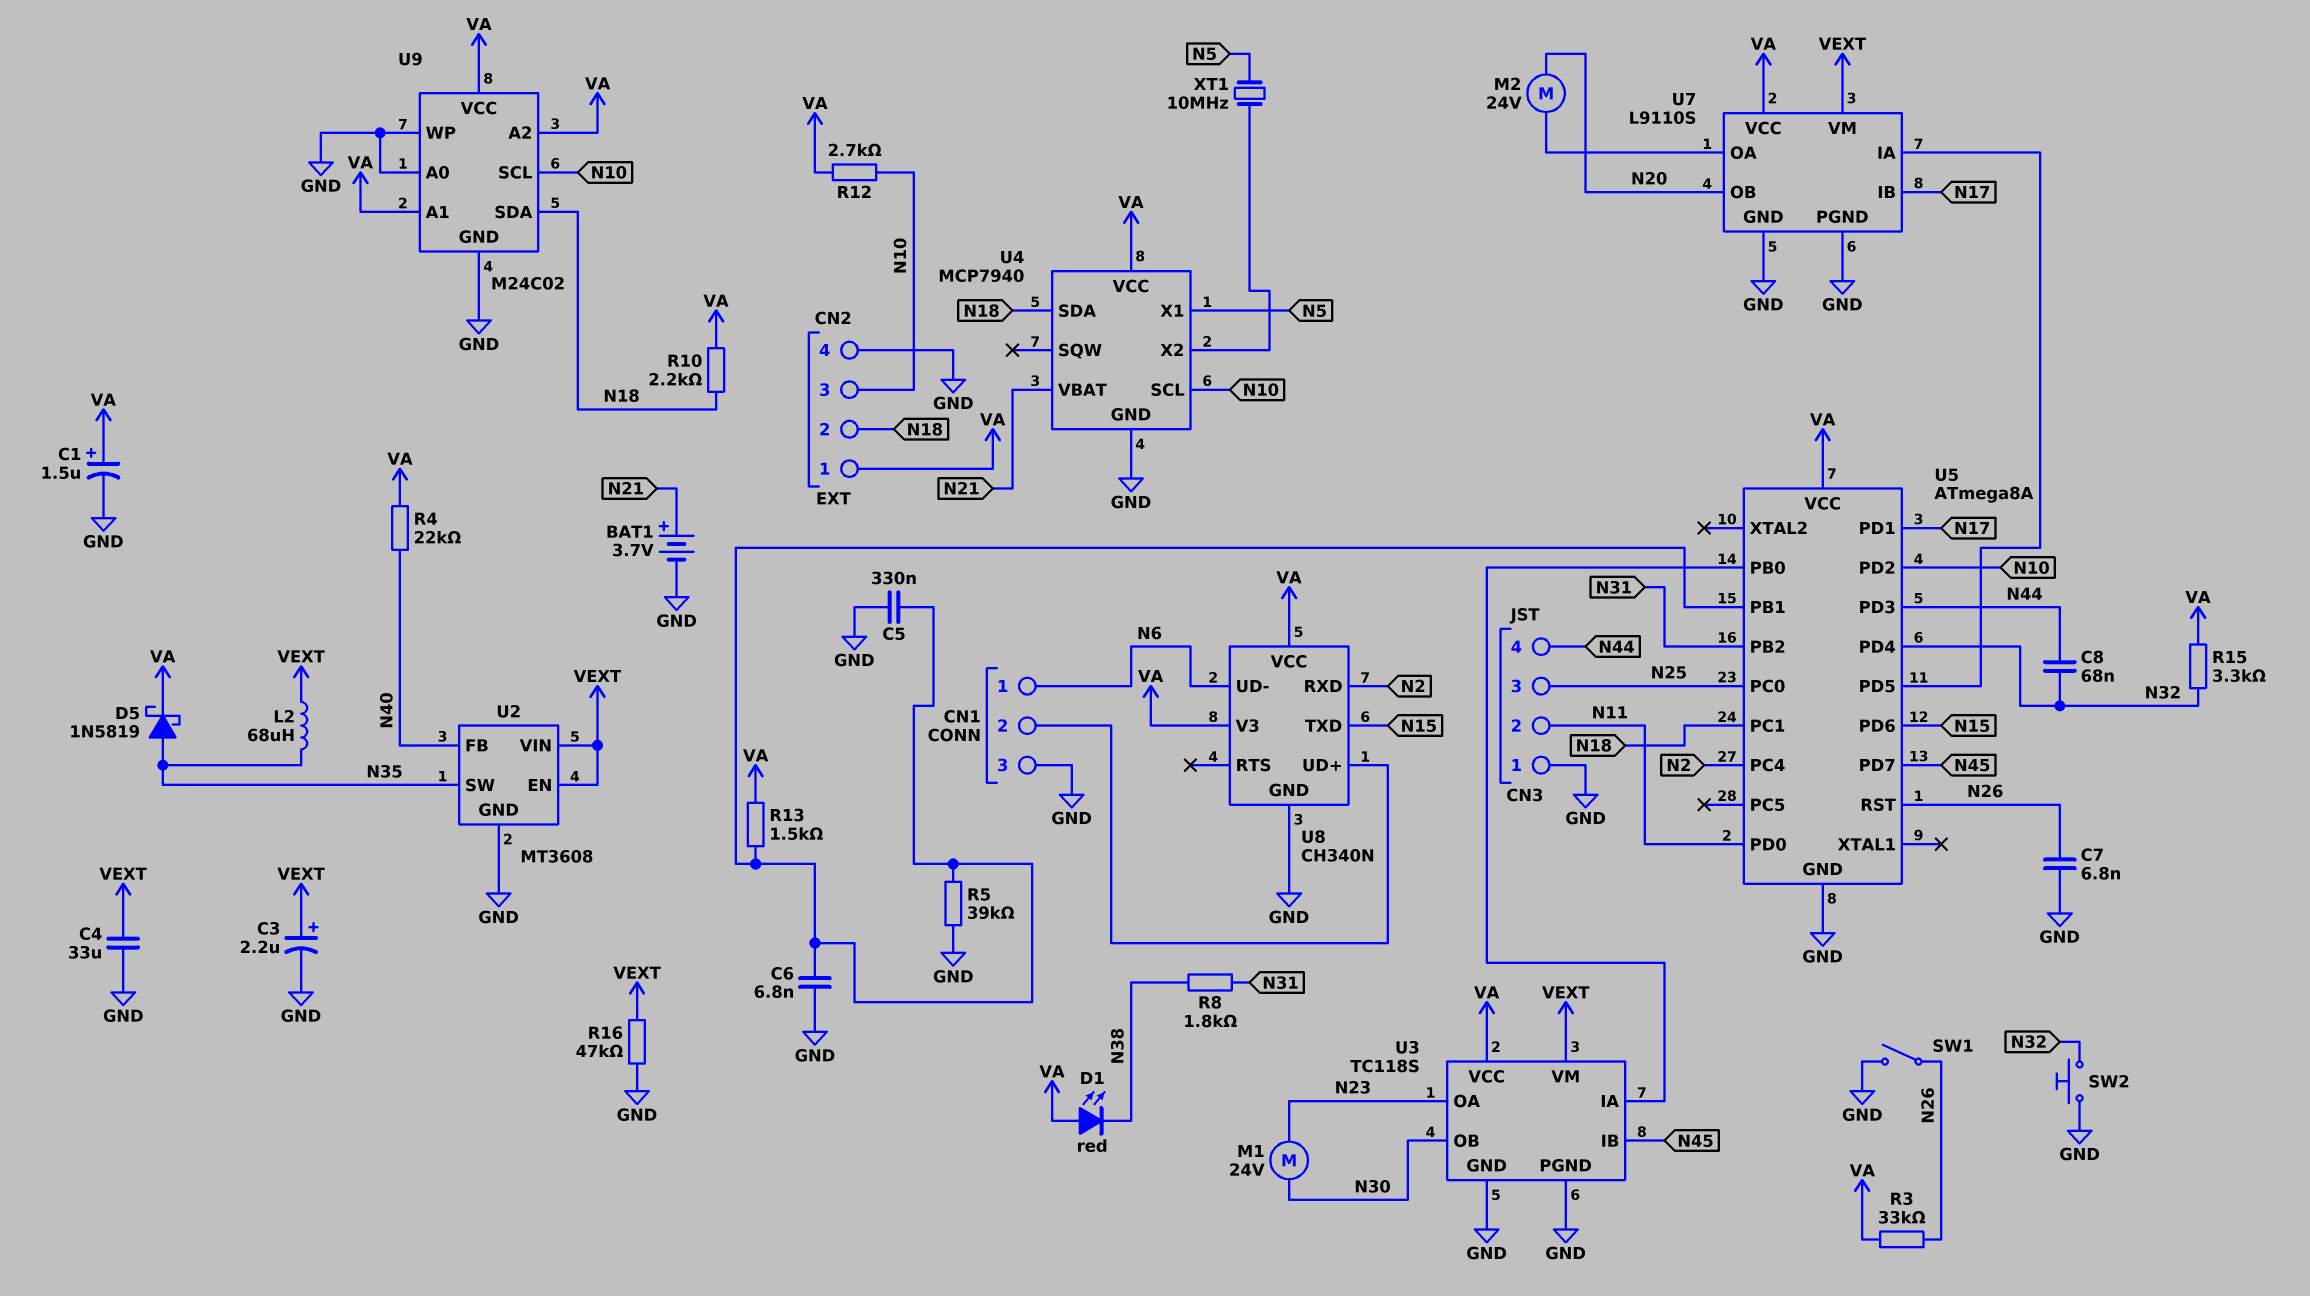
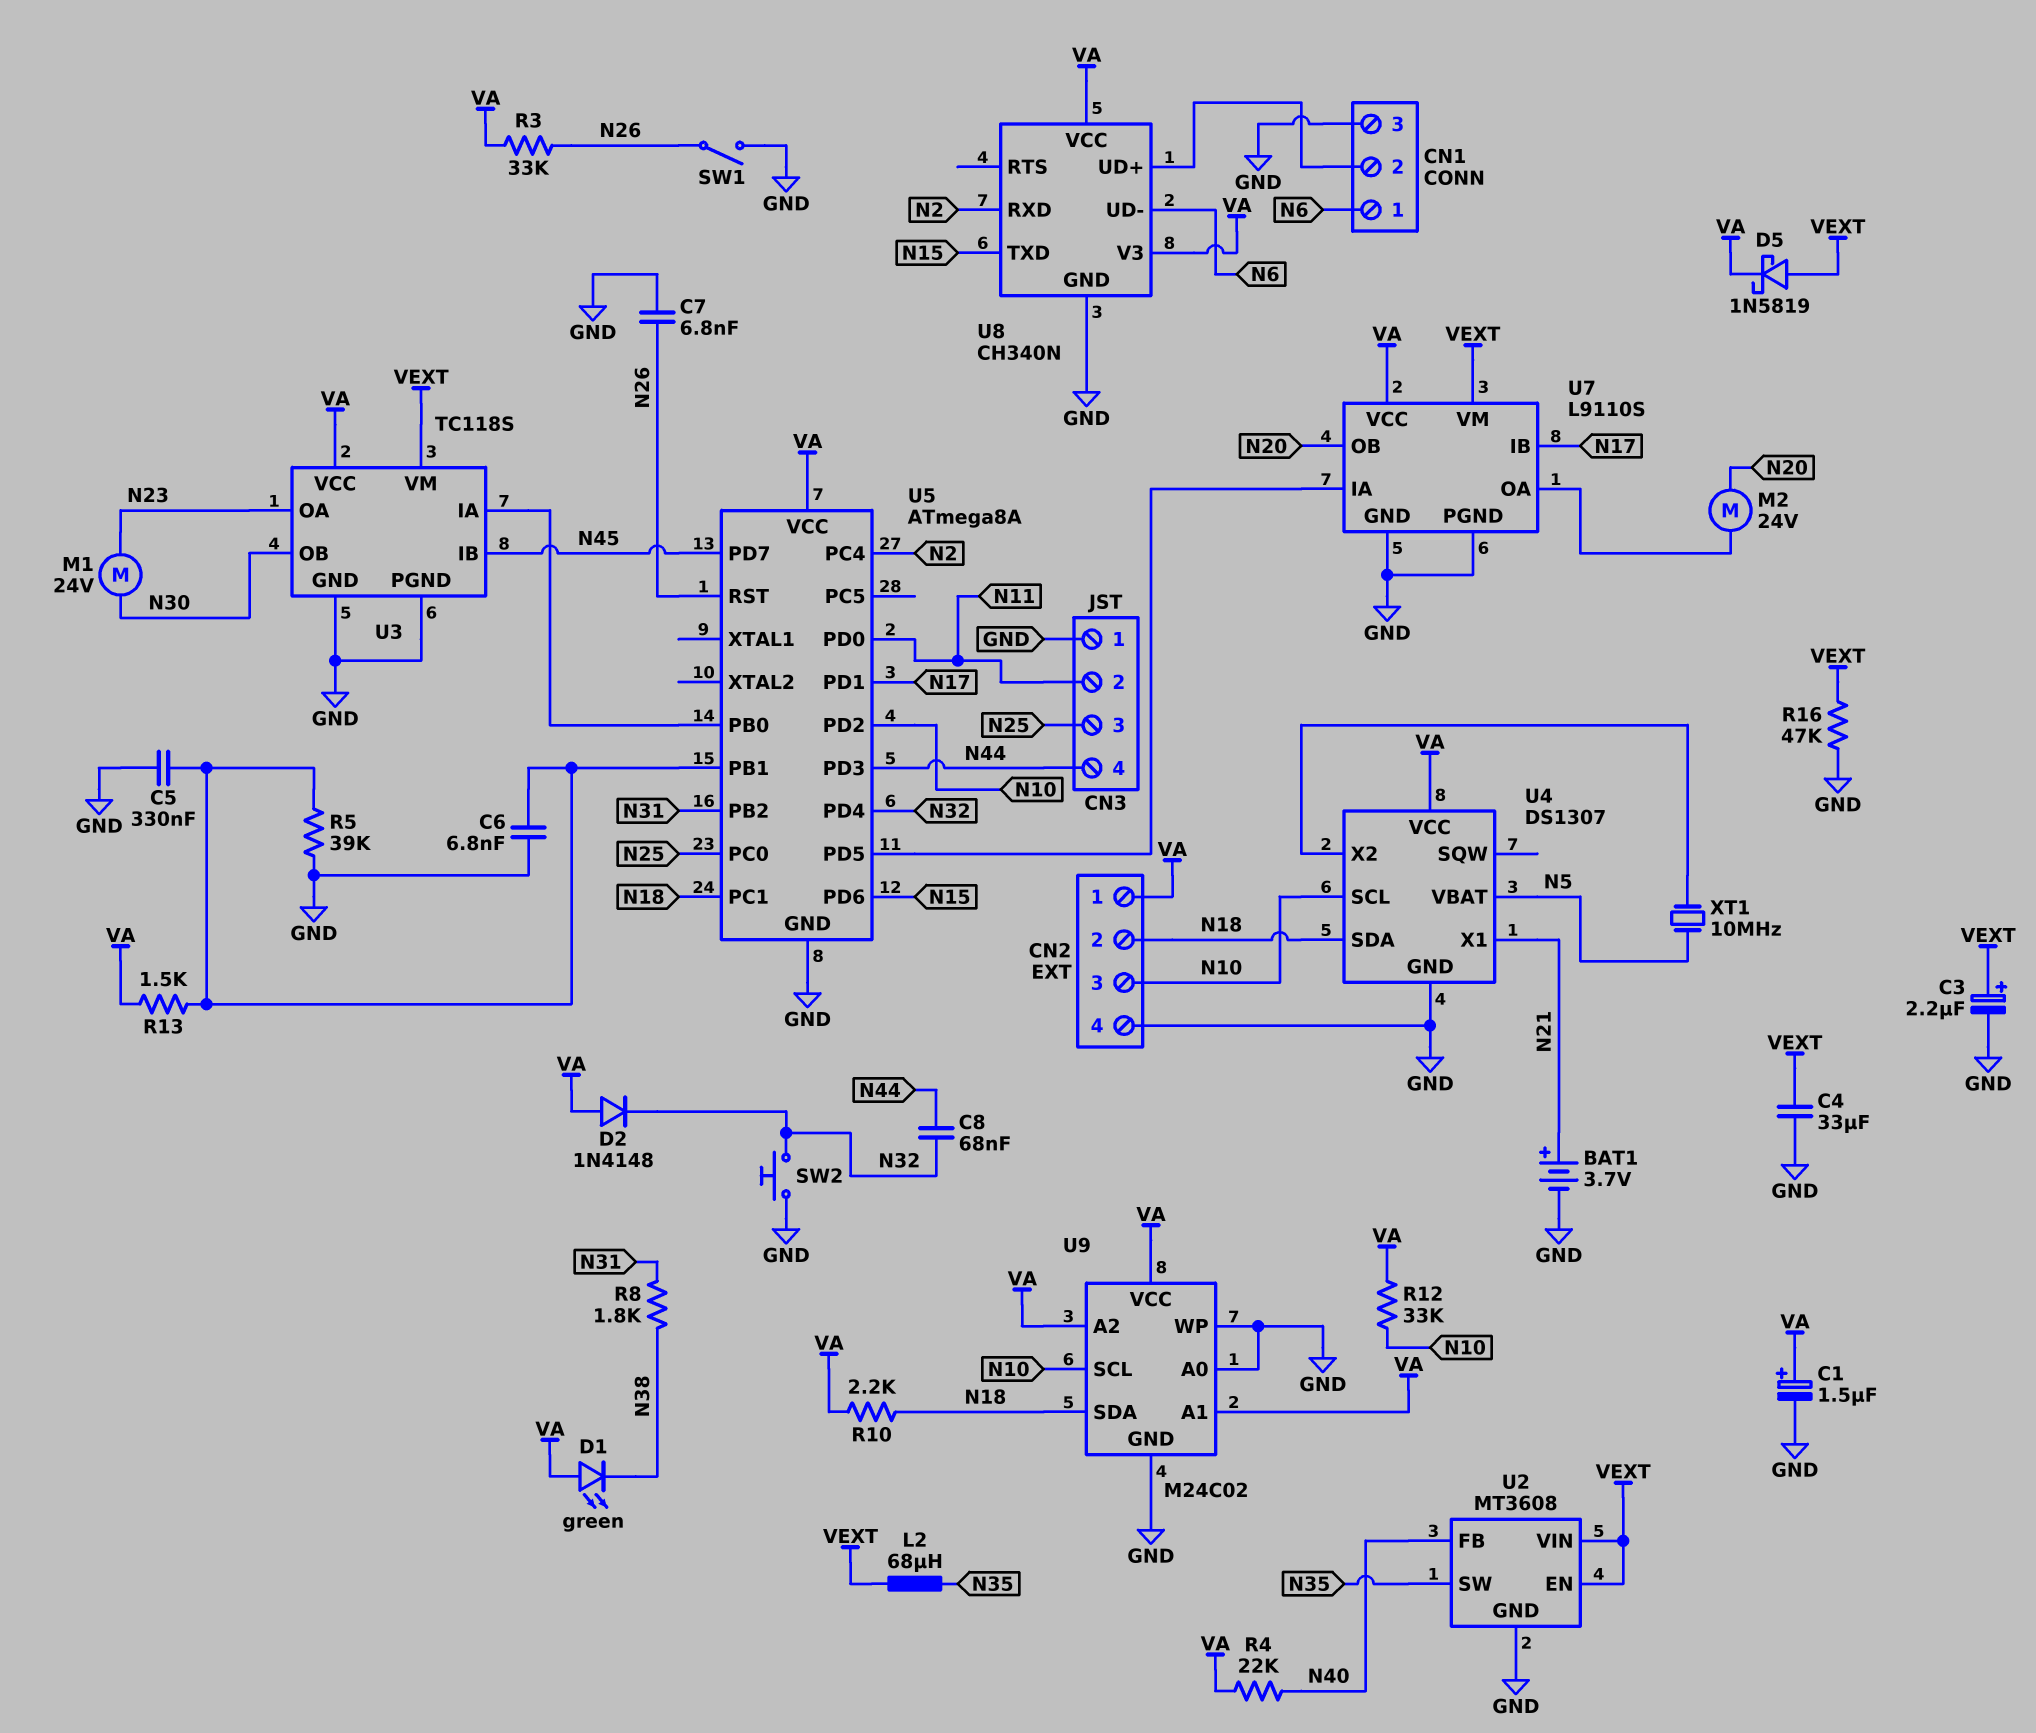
D1: LED red (A VA, K N38) -> LED green (A VA, K N38)
D2: none -> diode 1N4148 (A VA, K N32)
D5: schottky 1N5819 (A N35, K VA) -> schottky 1N5819 (A VEXT, K VA)
R12: 2.7k (N10, VA) -> 33k (N10, VA)
R15: 3.3k (N32, VA) -> none
U4: MCP7940 -> DS1307
U4 pin VBAT: N21 -> N5
U4 pin X1: N5 -> N21

